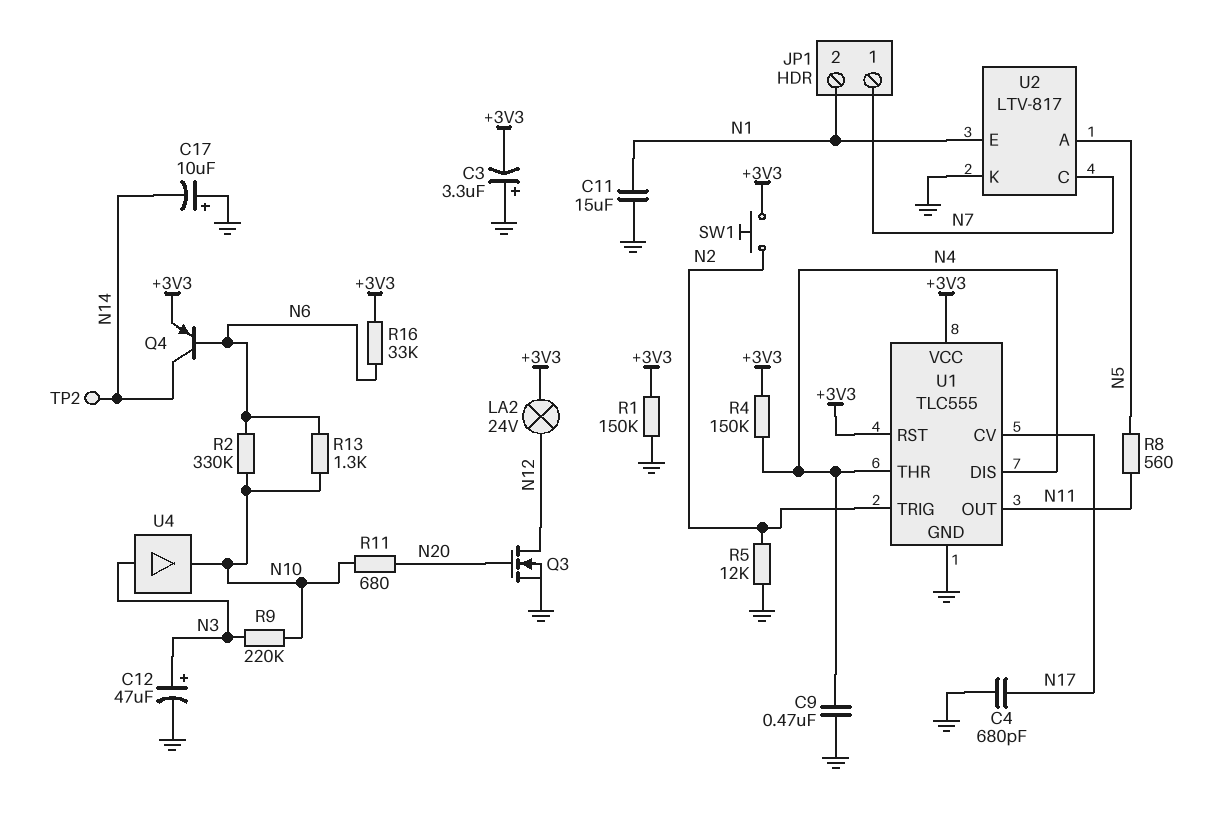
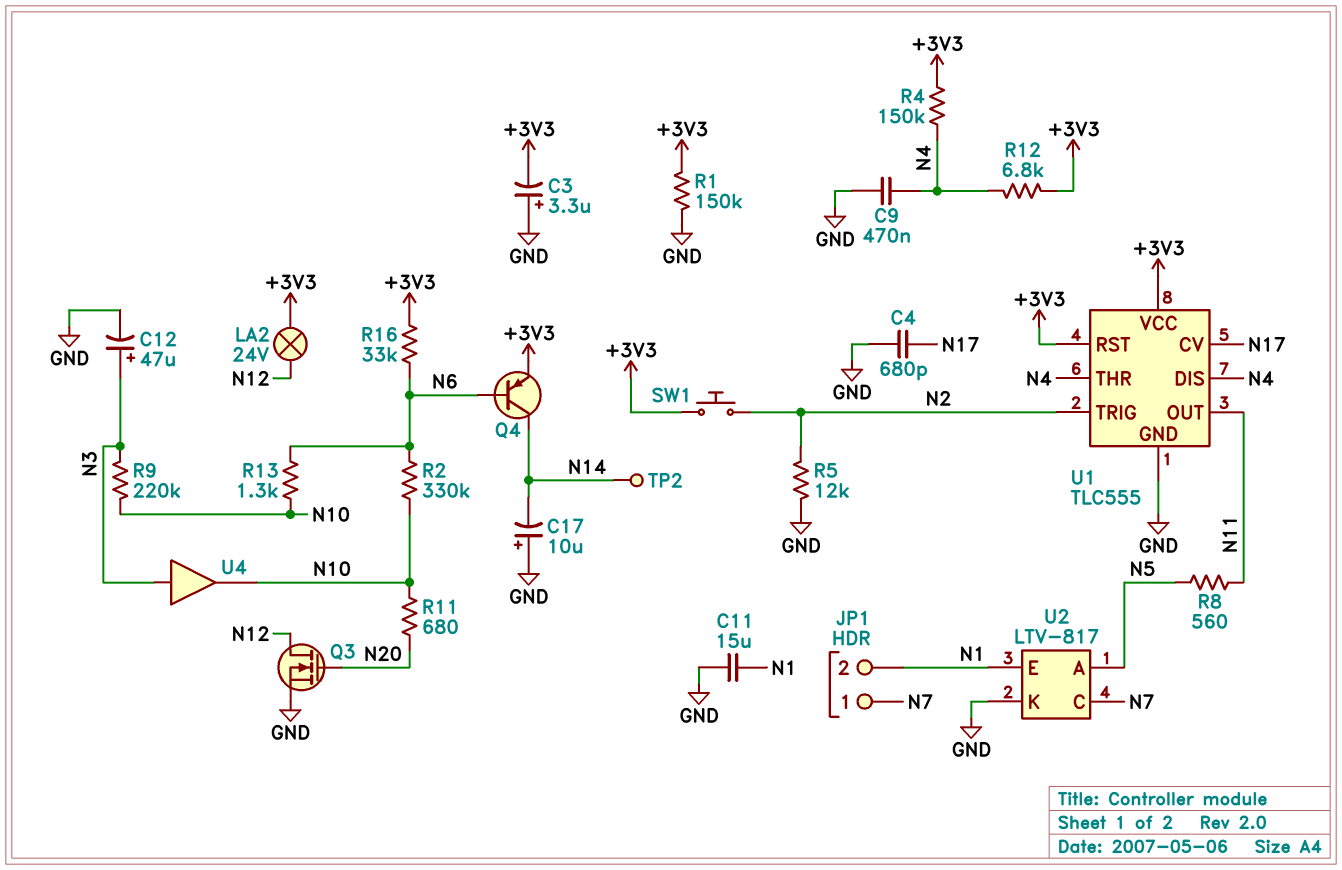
R12: none -> 6.8k (+3V3, N4)

